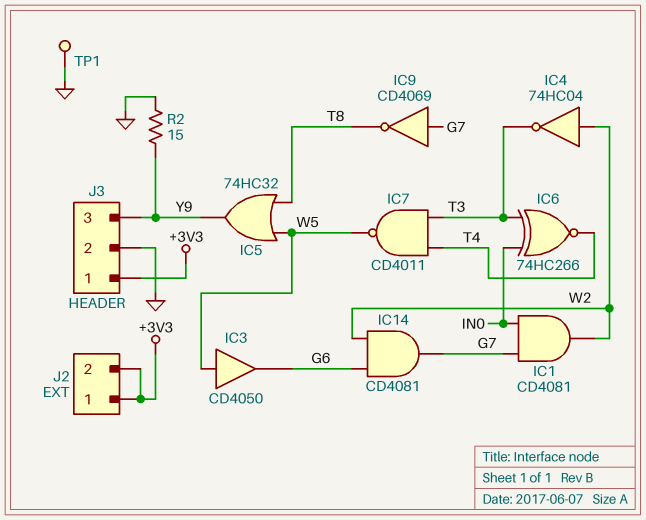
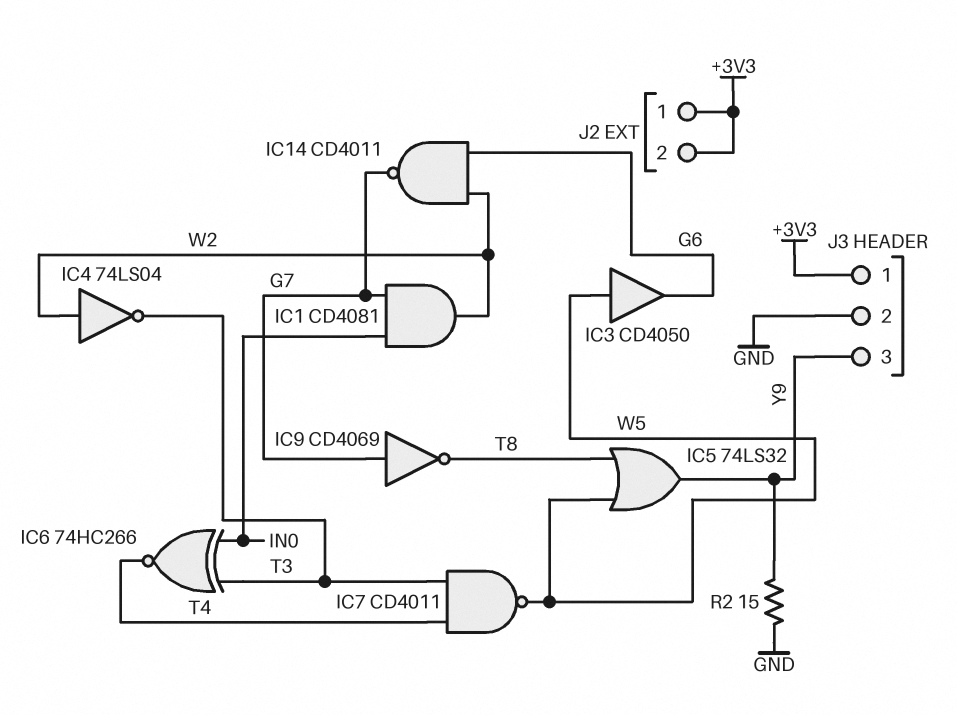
IC4: NOT 74HC04 (in W2, out T3) -> NOT 74LS04 (in W2, out T3)
IC5: OR 74HC32 (in T8, in W5, out Y9) -> OR 74LS32 (in T8, in W5, out Y9)
IC14: AND CD4081 (in G6, in W2, out G7) -> NAND CD4011 (in G6, in W2, out G7)
TP1: test point (GND) -> none

